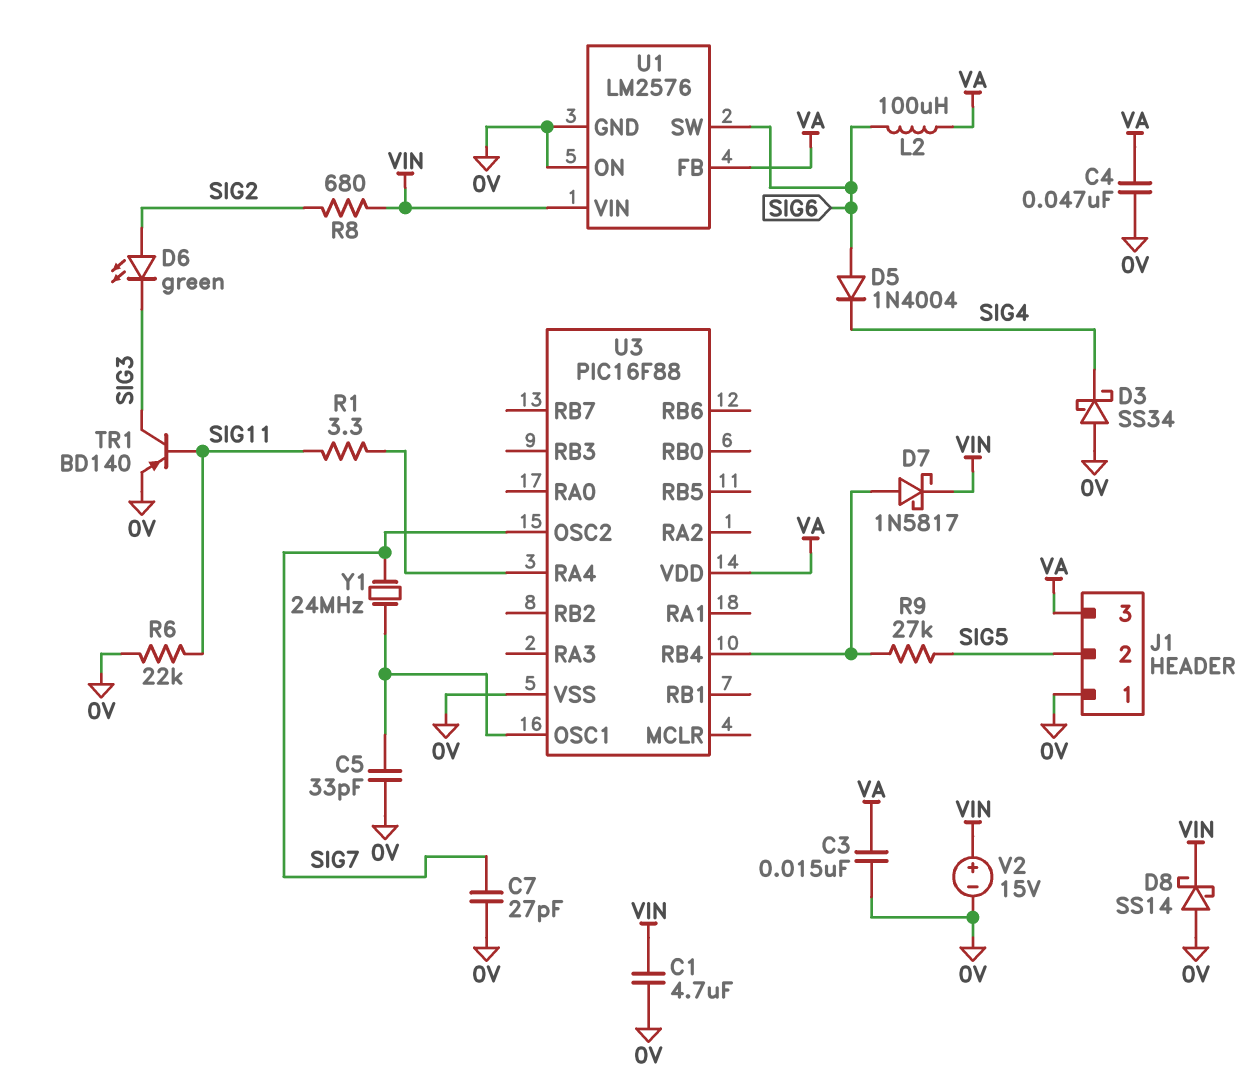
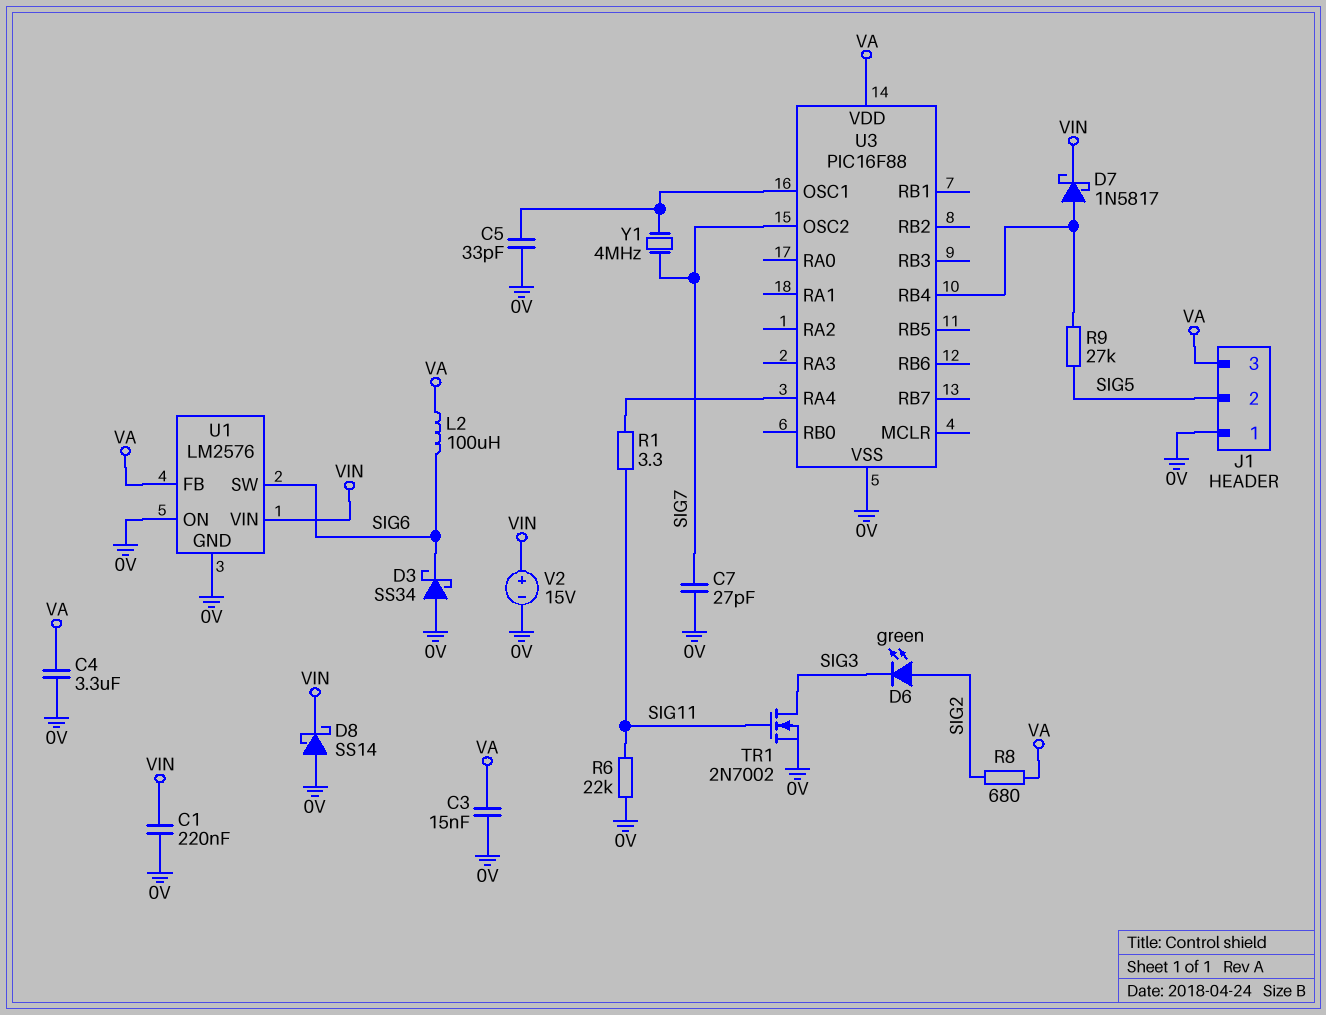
C1: 4.7uF (0V, VIN) -> 220nF (0V, VIN)
C4: 47nF (0V, VA) -> 3.3uF (0V, VA)
D3: schottky SS34 (A 0V, K SIG4) -> schottky SS34 (A 0V, K SIG6)
D5: diode 1N4004 (A SIG6, K SIG4) -> none
R8: 680 (SIG2, VIN) -> 680 (SIG2, VA)
TR1: PNP BD140 (B SIG11, C SIG3, E 0V) -> NMOS 2N7002 (G SIG11, D SIG3, S 0V)
Y1: 24MHz (SIG7, U3/OSC1) -> 4MHz (SIG7, U3/OSC1)

